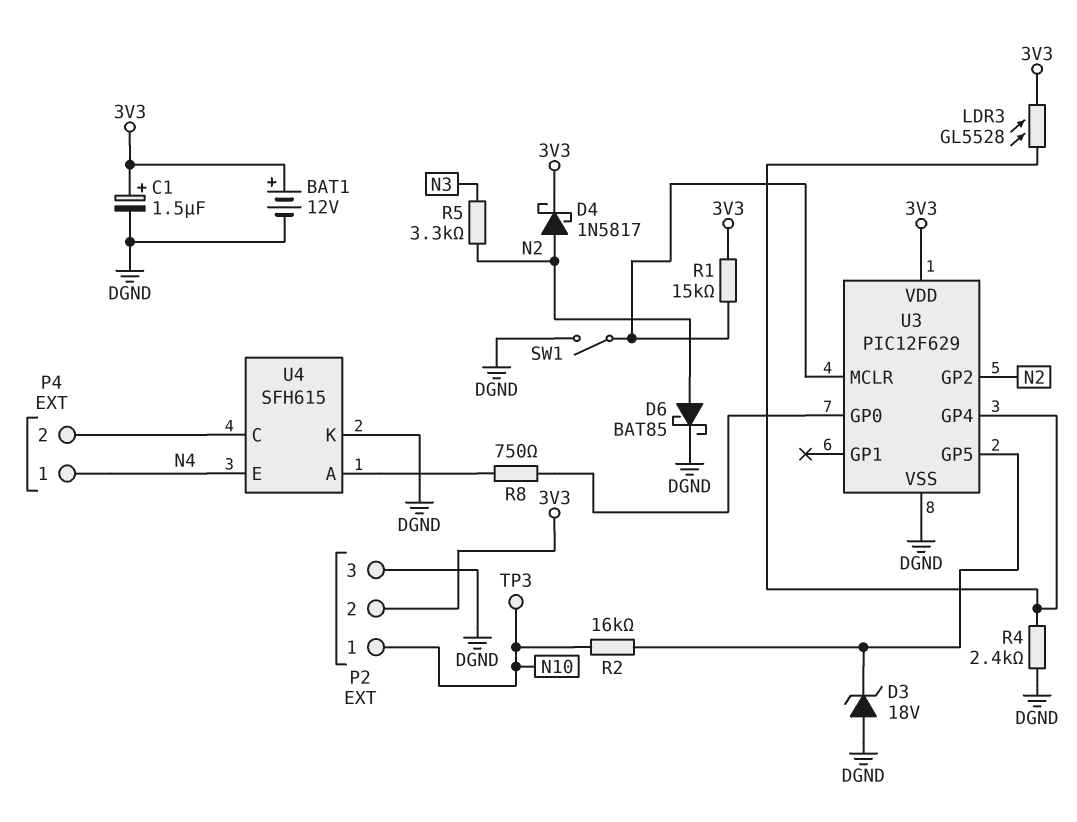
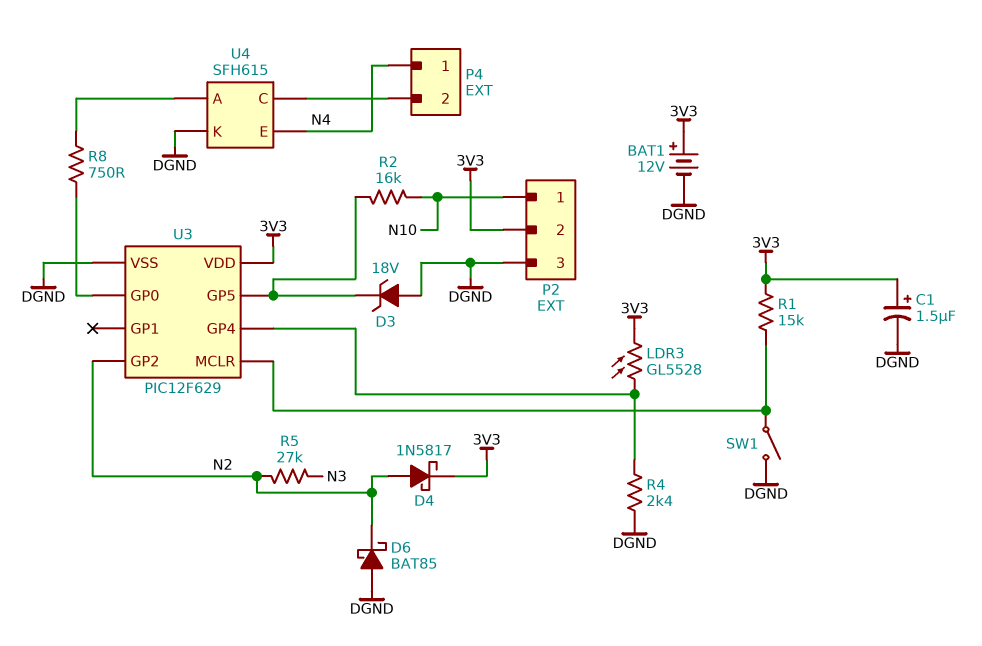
D6: schottky BAT85 (A N2, K DGND) -> schottky BAT85 (A DGND, K N2)
R5: 3.3k (N2, N3) -> 27k (N2, N3)
TP3: test point (N10) -> none

